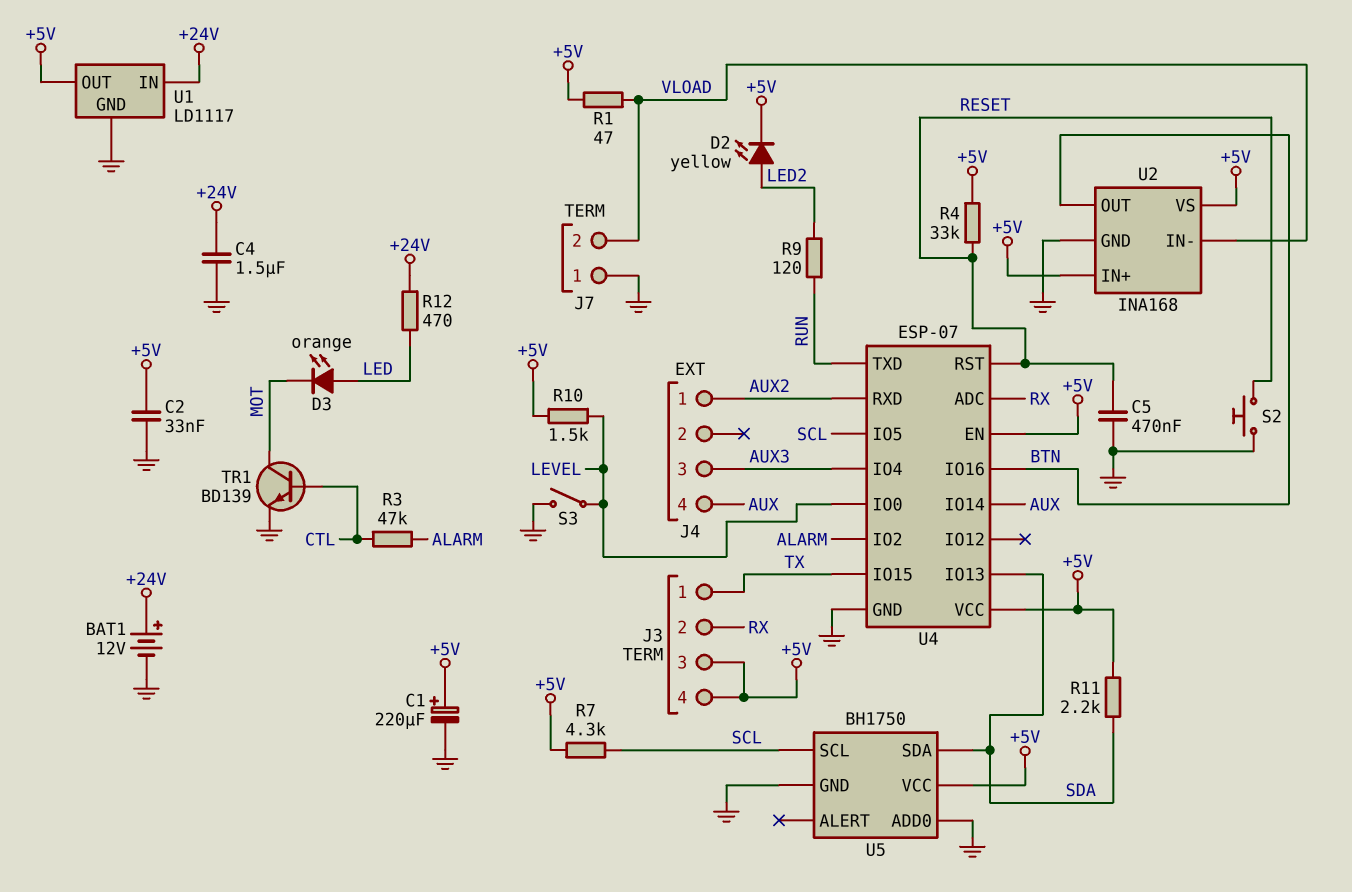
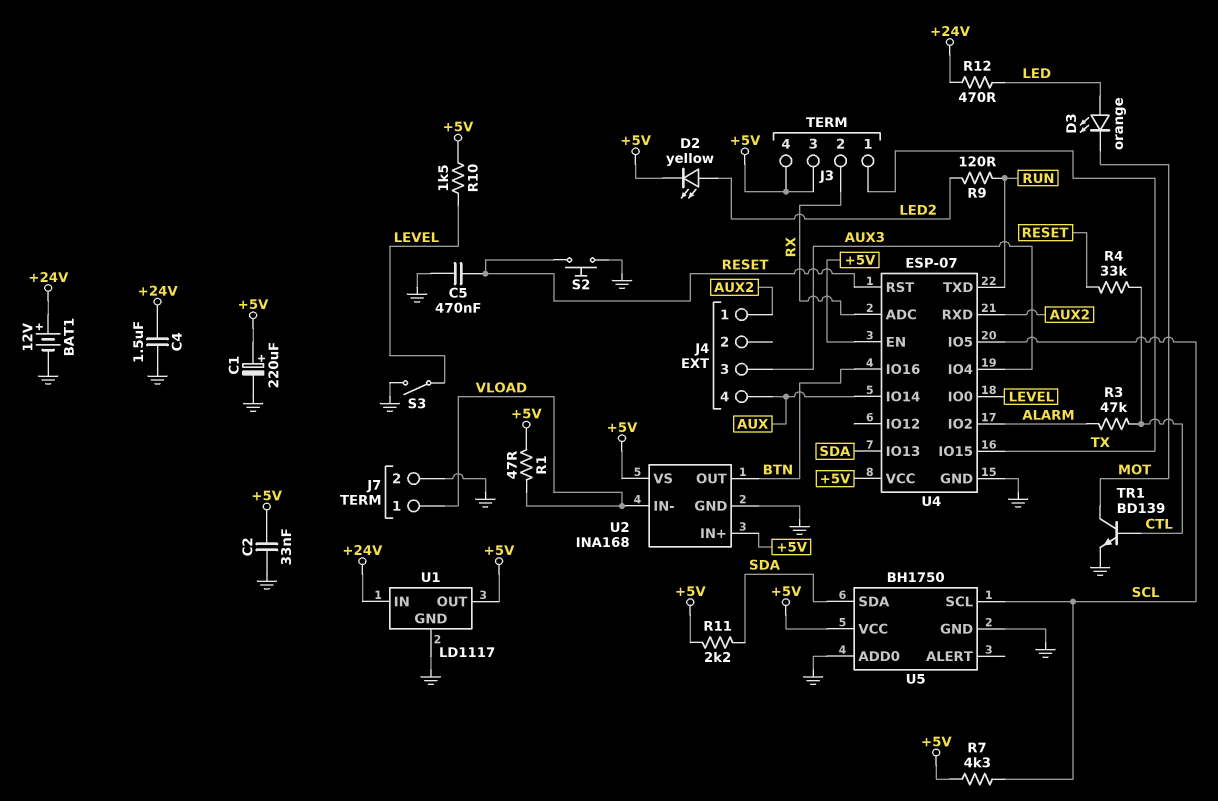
J7 pin 1: GND -> VLOAD
J7 pin 2: VLOAD -> GND
R4: 33k (+5V, RESET) -> 33k (CTL, RESET)

